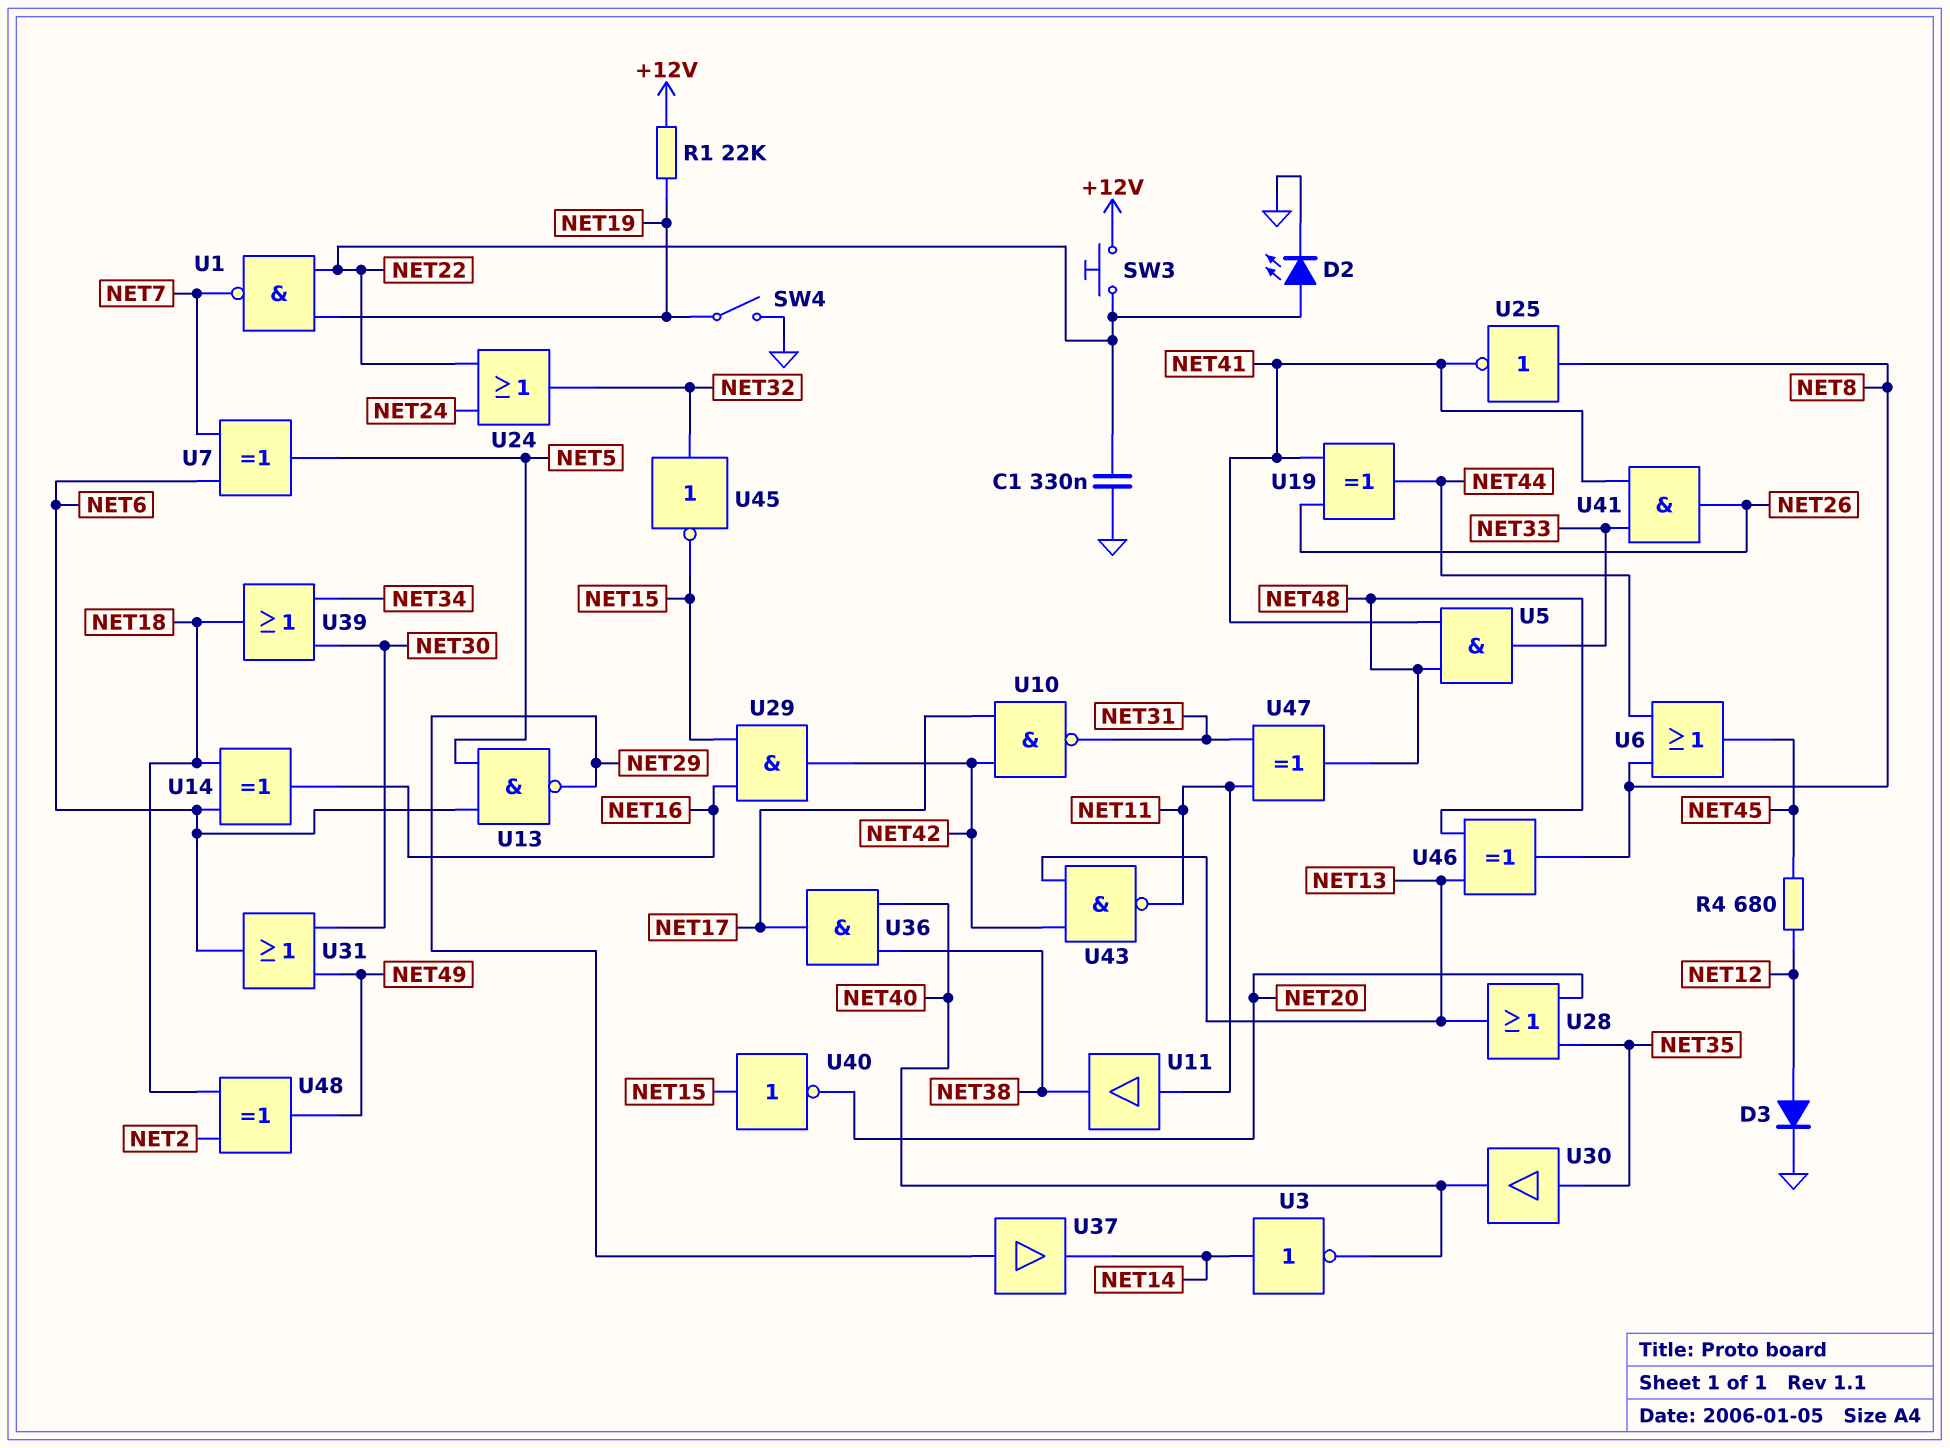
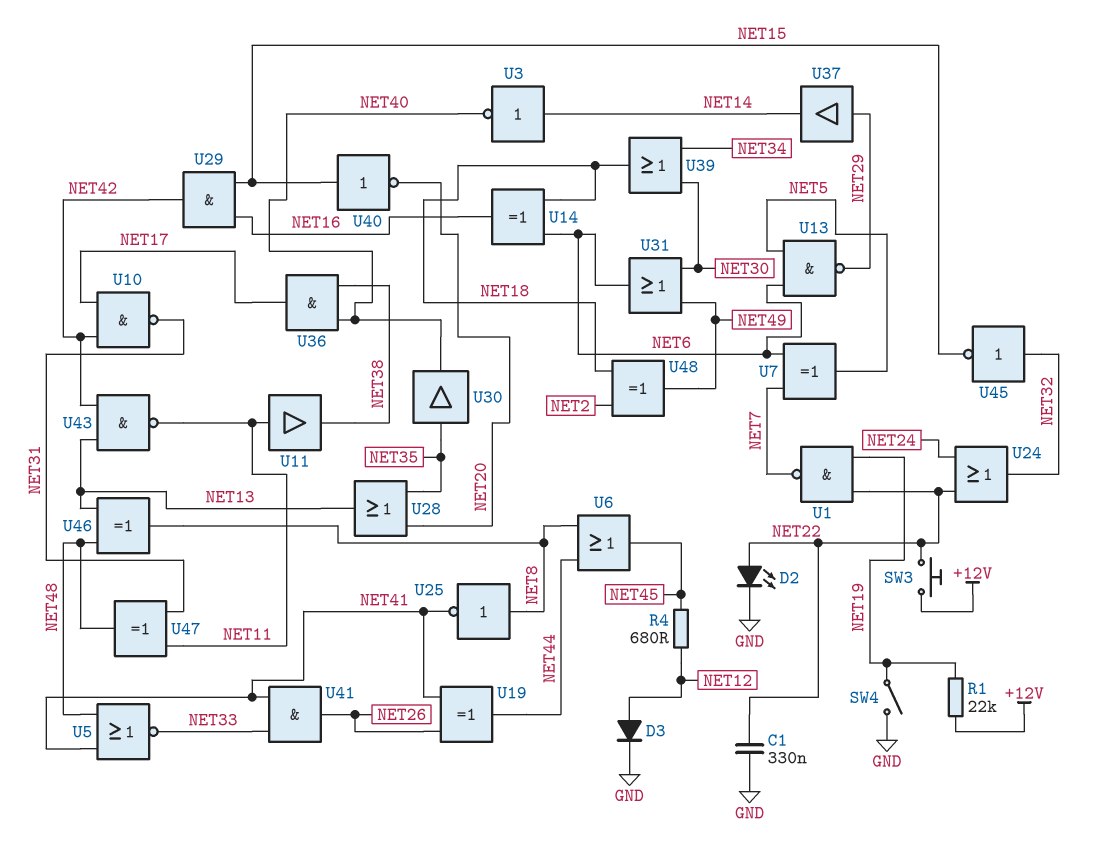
U5: AND (in NET41, in NET48, out NET33) -> NOR (in NET41, in NET48, out NET33)

